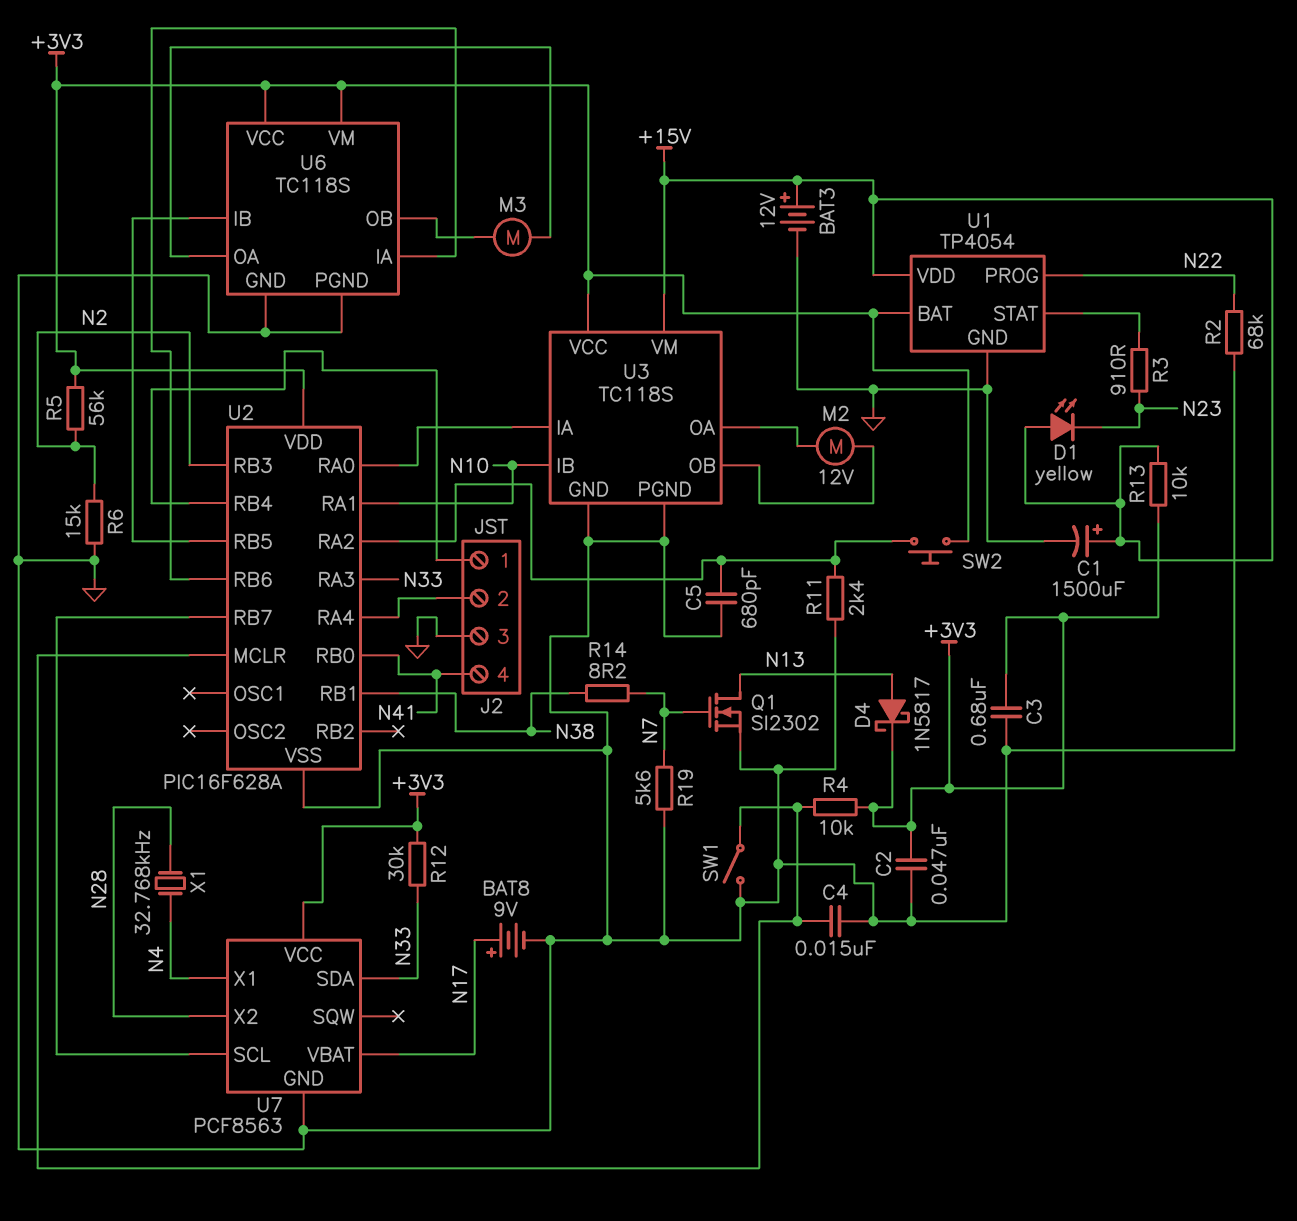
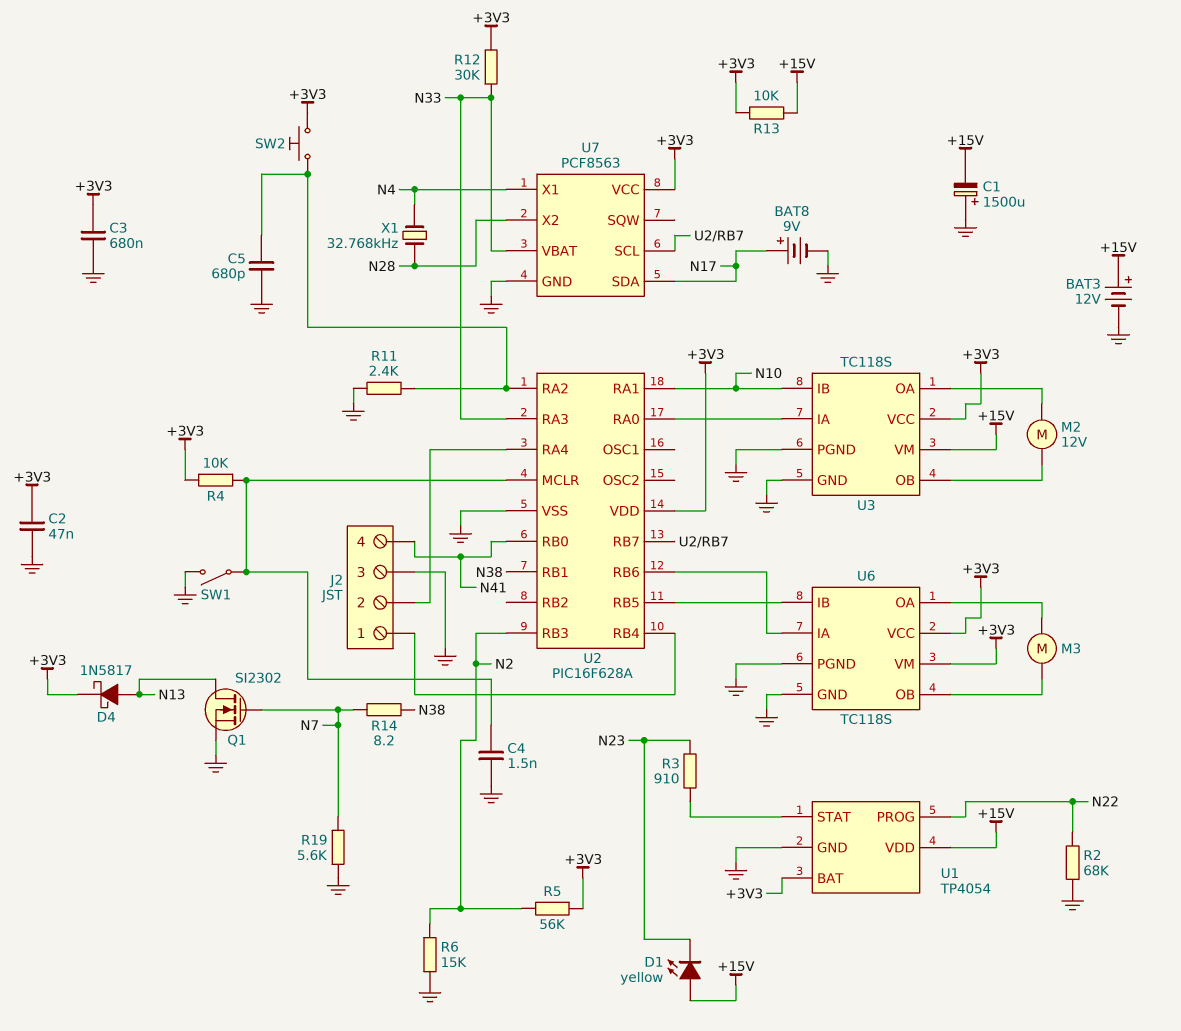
C1: 1500uF (plus +15V, minus GND) -> 1500uF (plus GND, minus +15V)
C4: 15nF (GND, U2/MCLR) -> 1.5nF (GND, U2/MCLR)
U7 pin SDA: N33 -> N17
U7 pin VBAT: N17 -> N33

